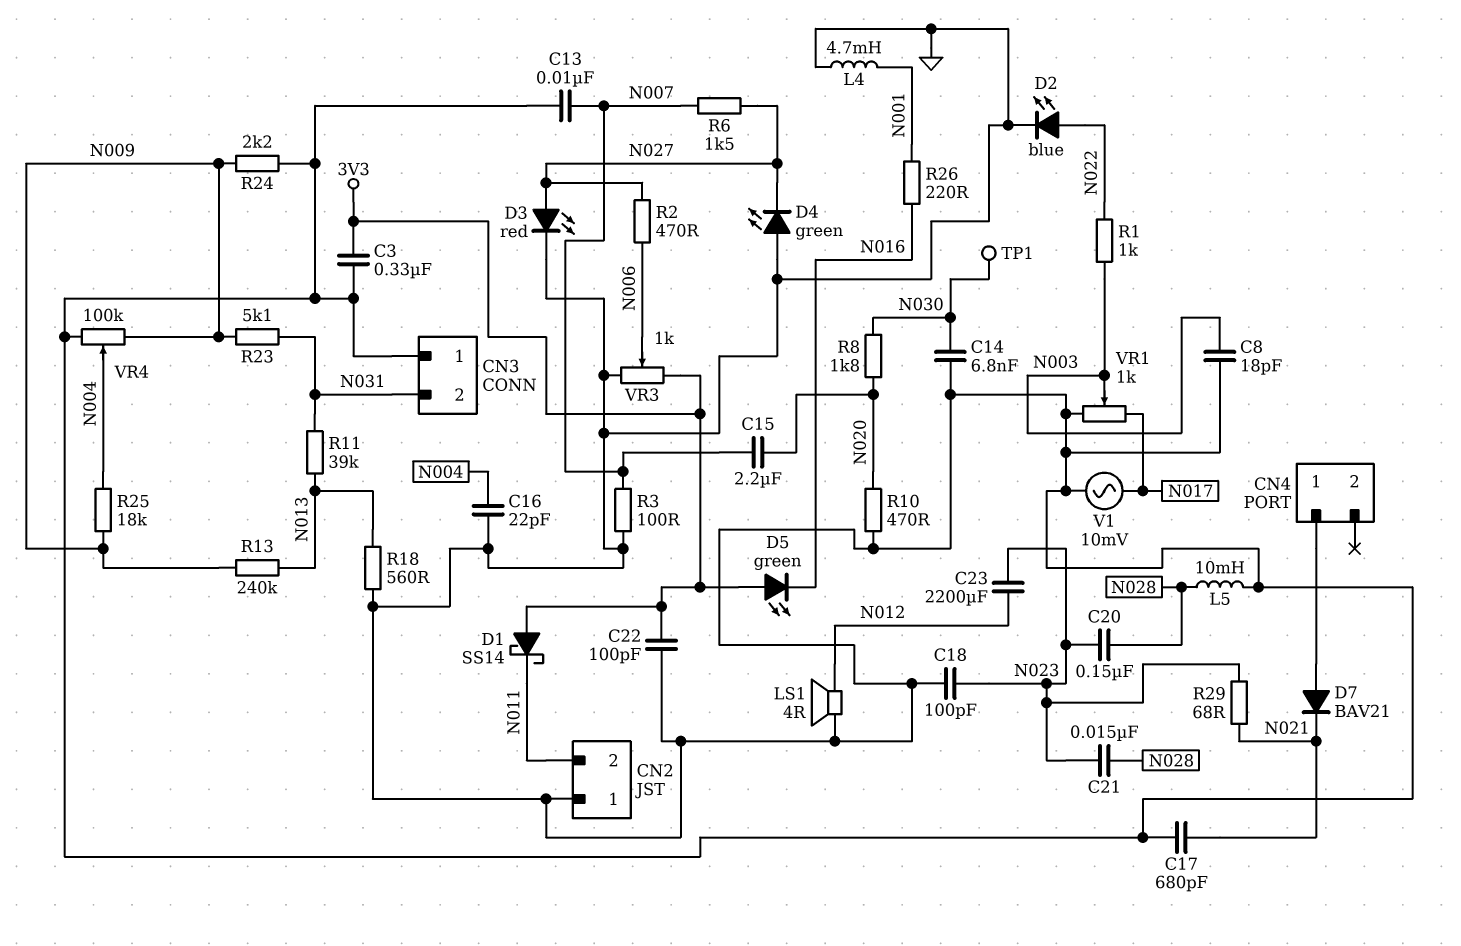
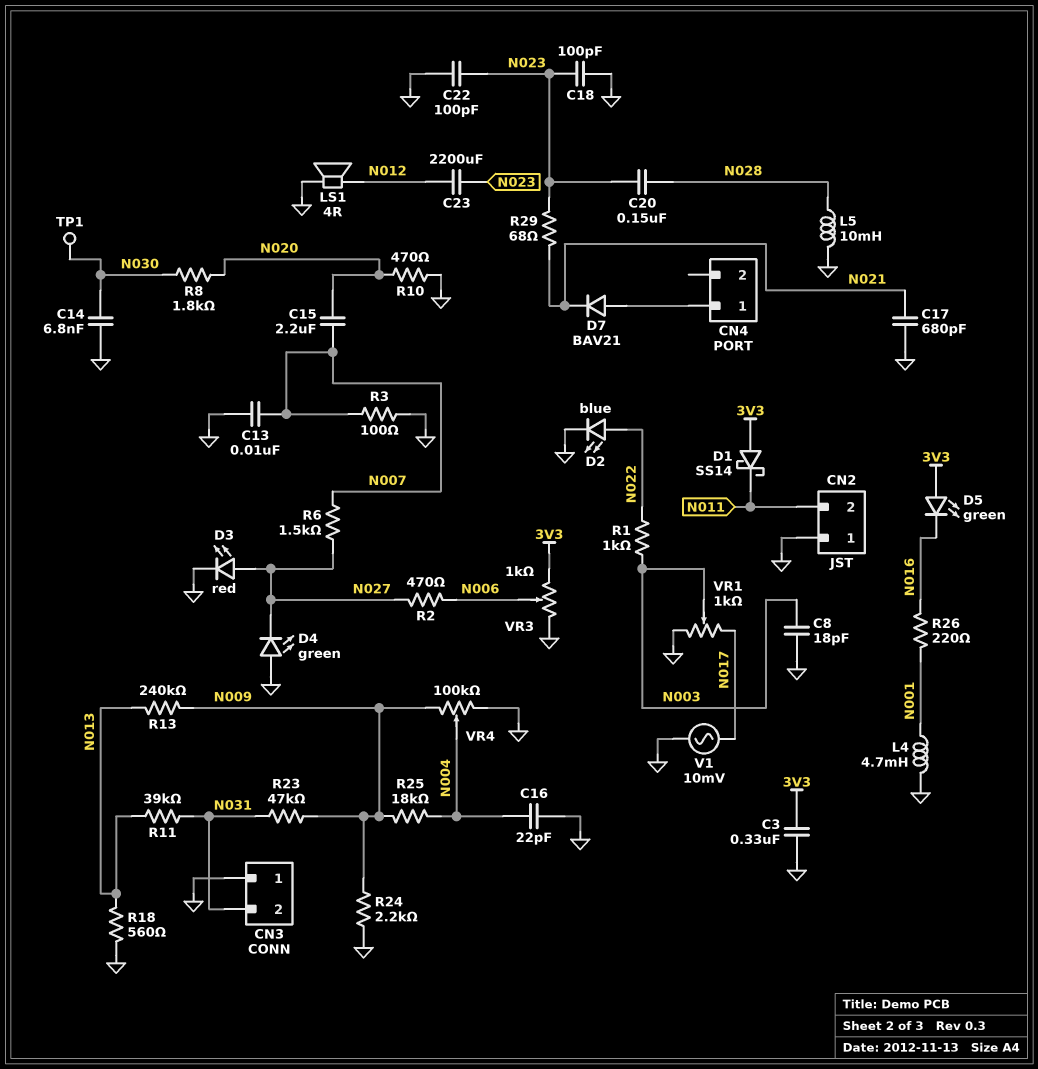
C21: 15nF (N023, N028) -> none
C22: 100pF (3V3, GND) -> 100pF (GND, N023)
R23: 5.1k (N009, N031) -> 47k (N009, N031)

